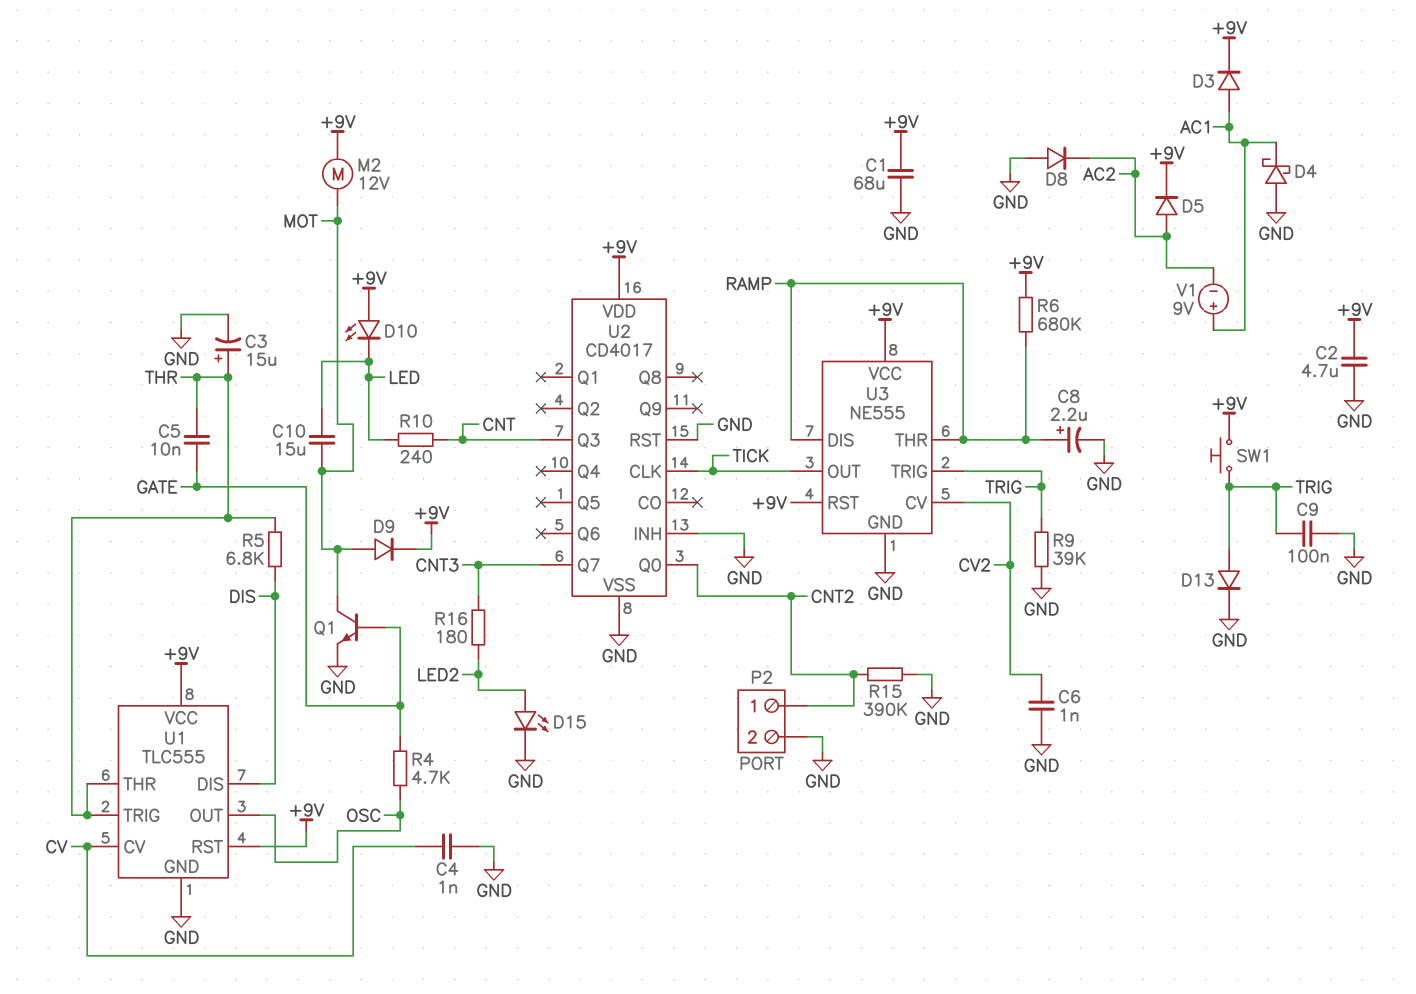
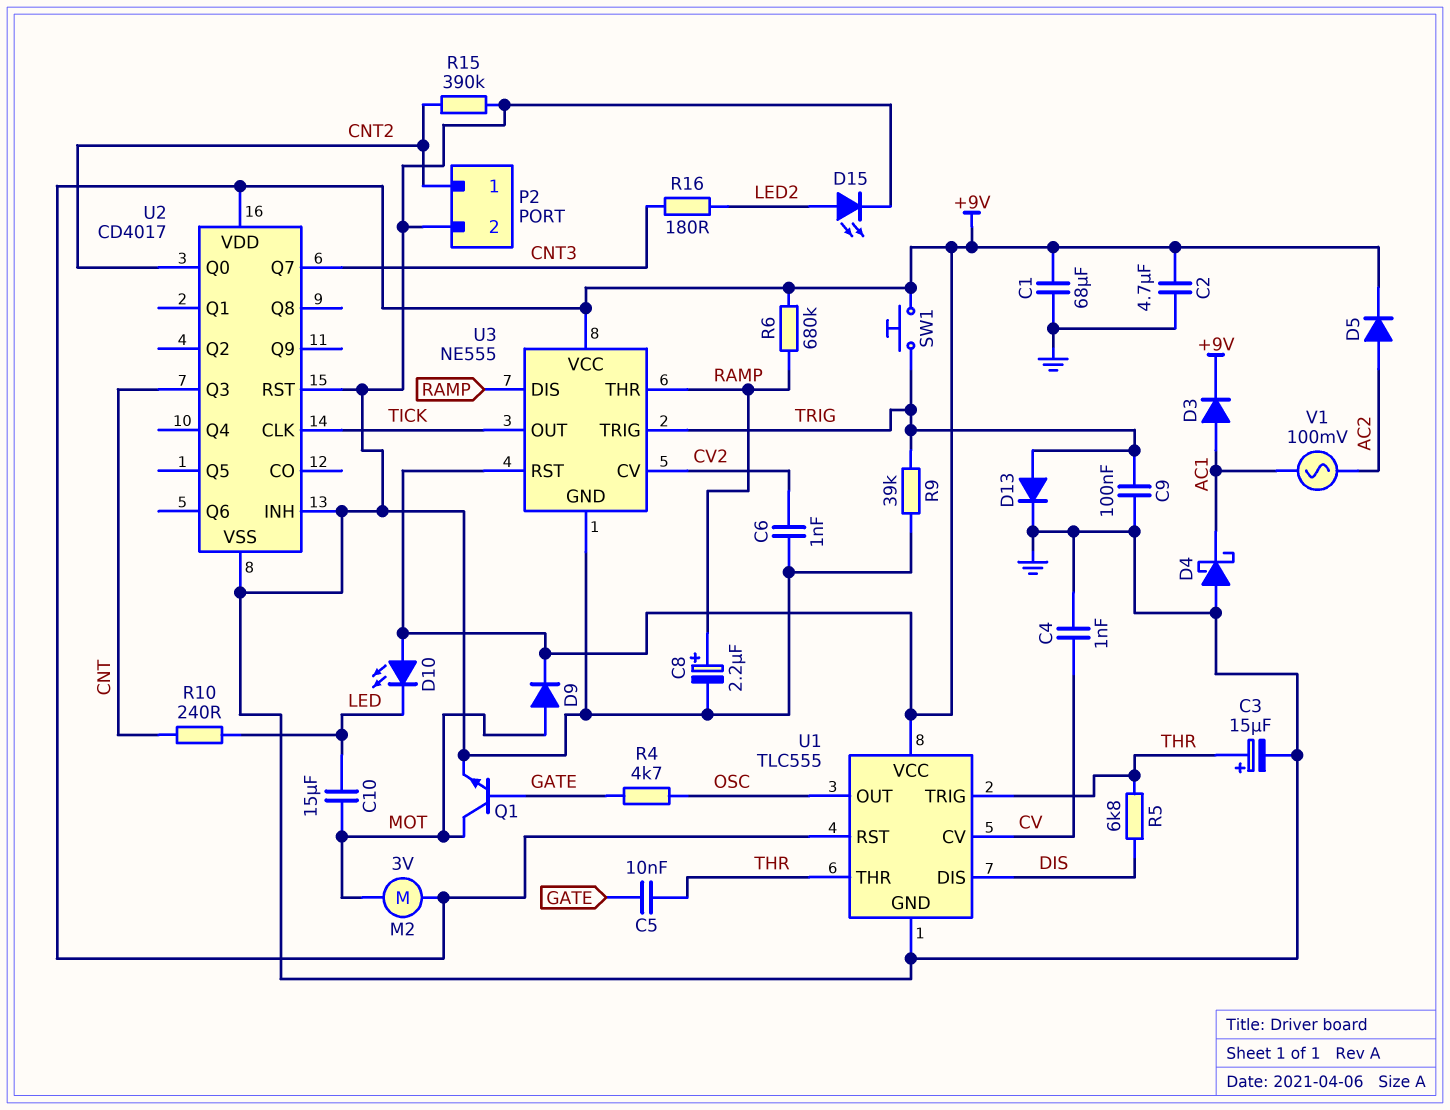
D8: diode (A GND, K AC2) -> none
M2: motor 12V (+9V, MOT) -> motor 3V (+9V, MOT)
V1: 9V (plus AC1, minus AC2) -> AC 100mV (AC1, AC2)

